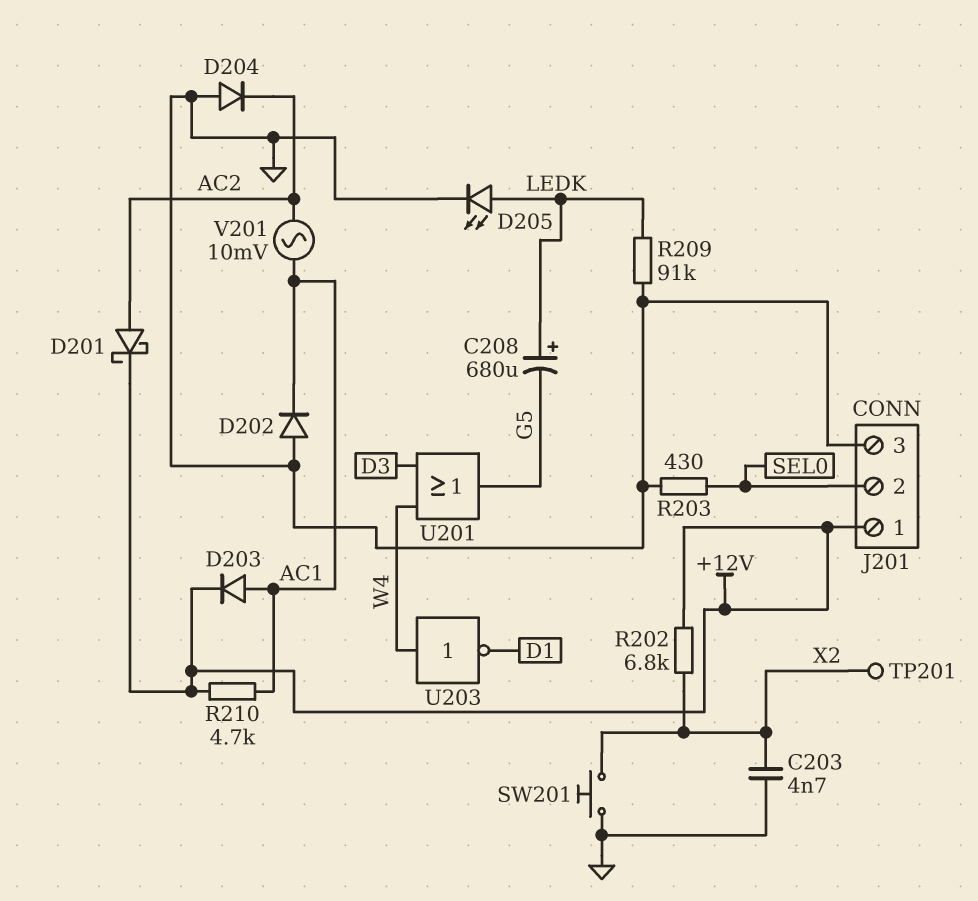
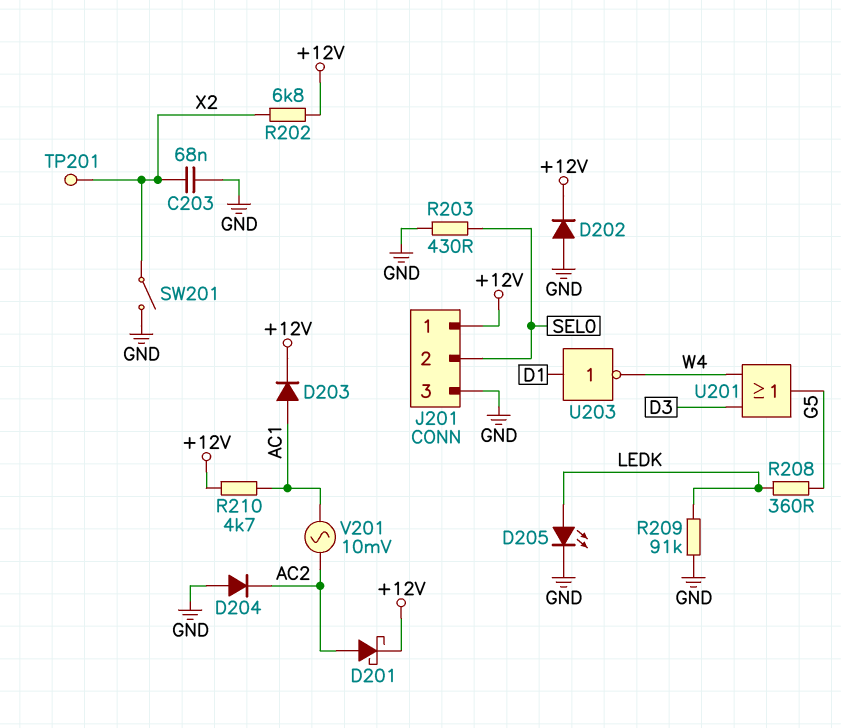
C203: 4.7nF (GND, X2) -> 68nF (GND, X2)
C208: 680uF (plus LEDK, minus G5) -> none
D202: diode (A GND, K AC1) -> diode (A GND, K +12V)
R208: none -> 360 (G5, LEDK)
SW201: button (GND, X2) -> switch (GND, X2)
U203: NOT (in W4, out D1) -> NOT (in D1, out W4)

